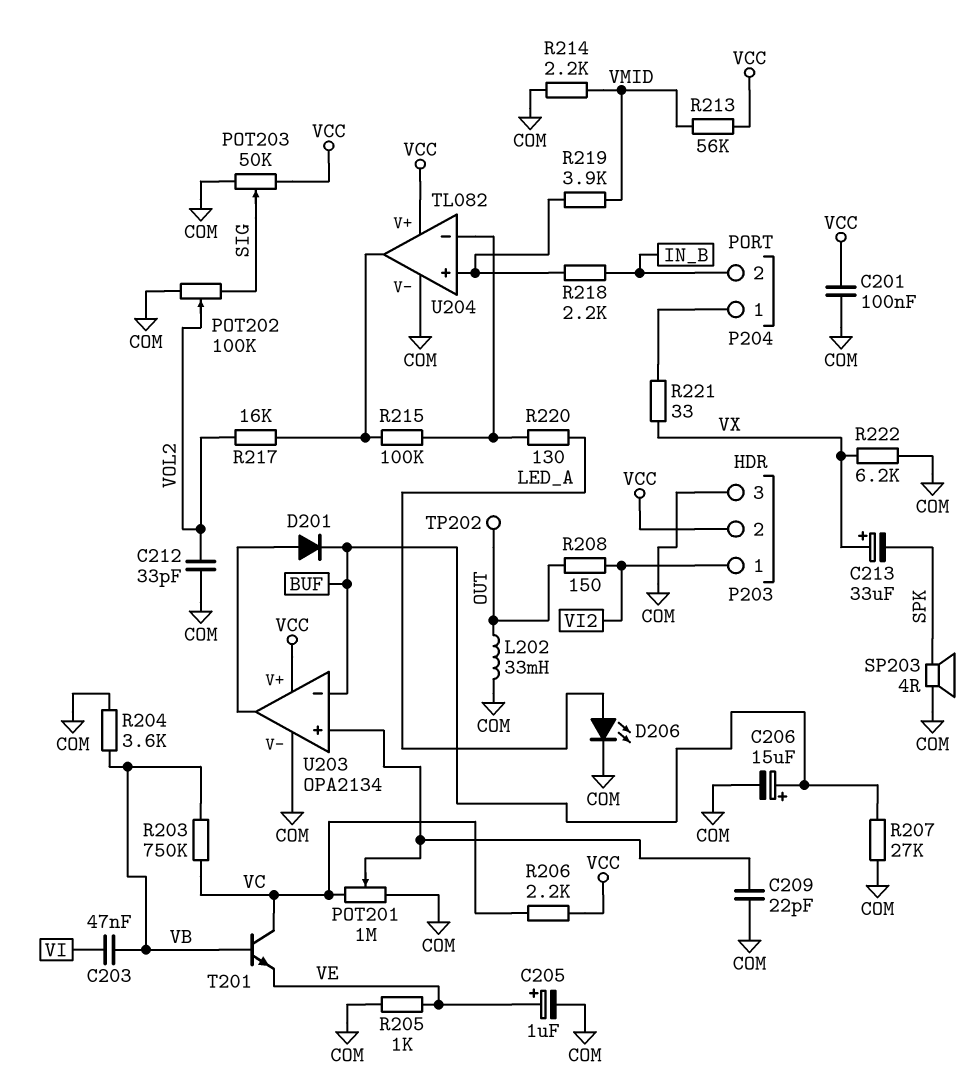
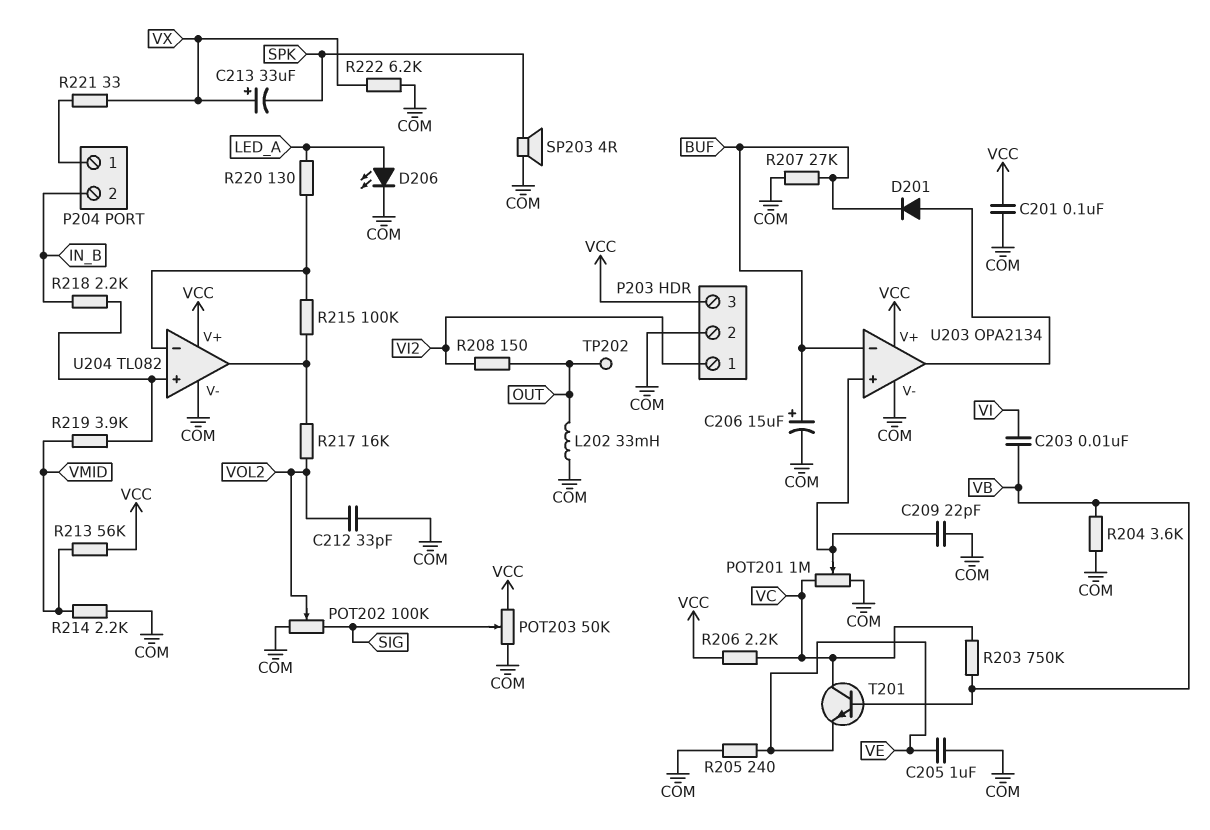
C203: 47nF (VB, VI) -> 10nF (VB, VI)
C205: 1uF (plus VE, minus COM) -> 1uF (COM, VE)
P203 pin 2: VCC -> COM
P203 pin 3: COM -> VCC
R205: 1k (COM, VE) -> 240 (COM, VE)

